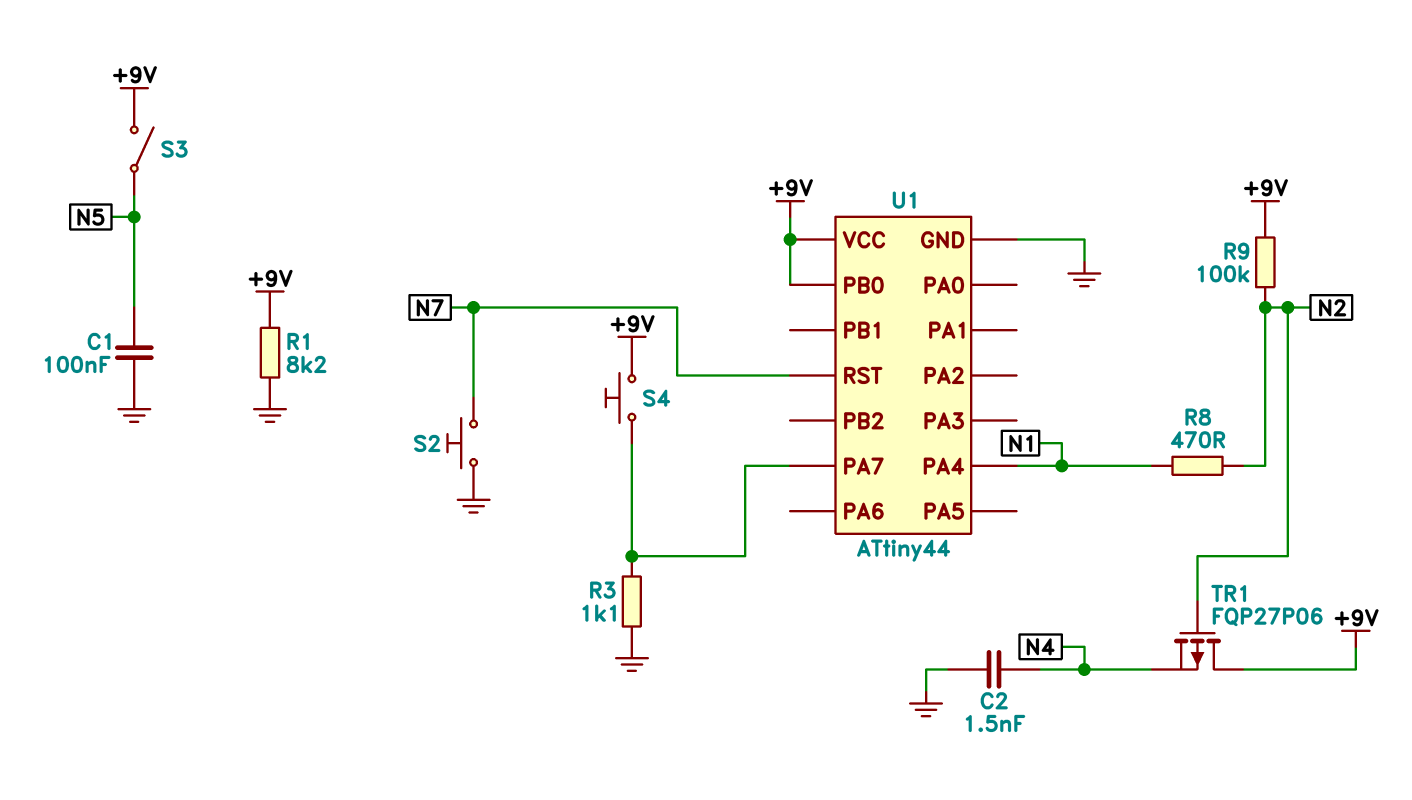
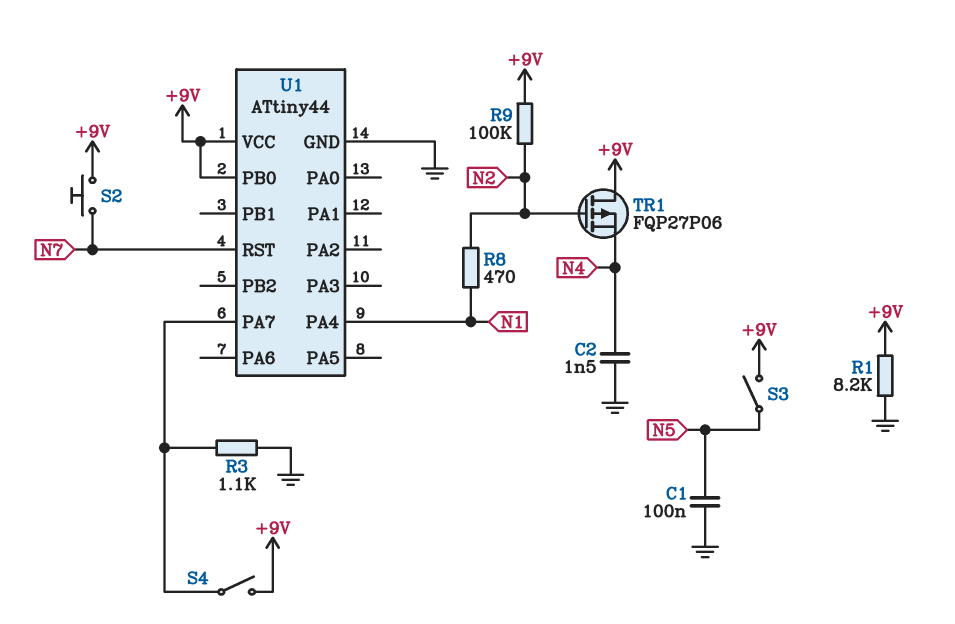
S2: button (GND, N7) -> button (+9V, N7)
S4: button (+9V, U1/PA7) -> switch (+9V, U1/PA7)

